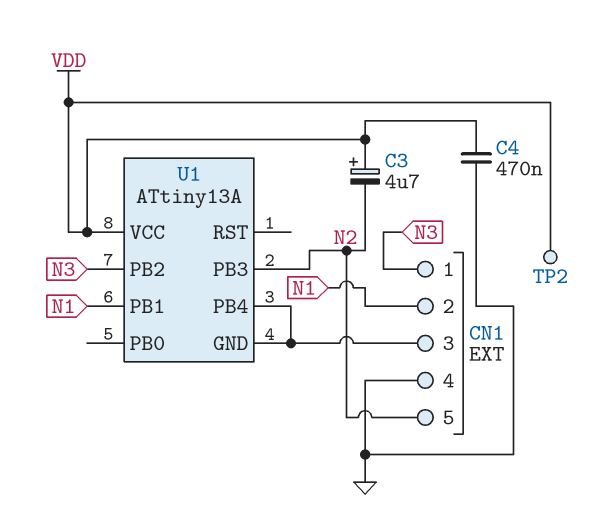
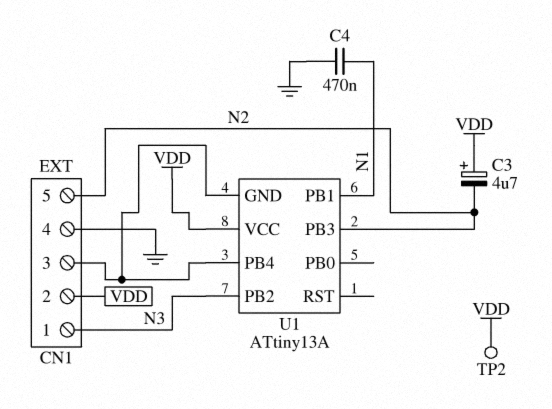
C4: 470nF (GND, VDD) -> 470nF (GND, N1)
CN1 pin 2: N1 -> VDD

